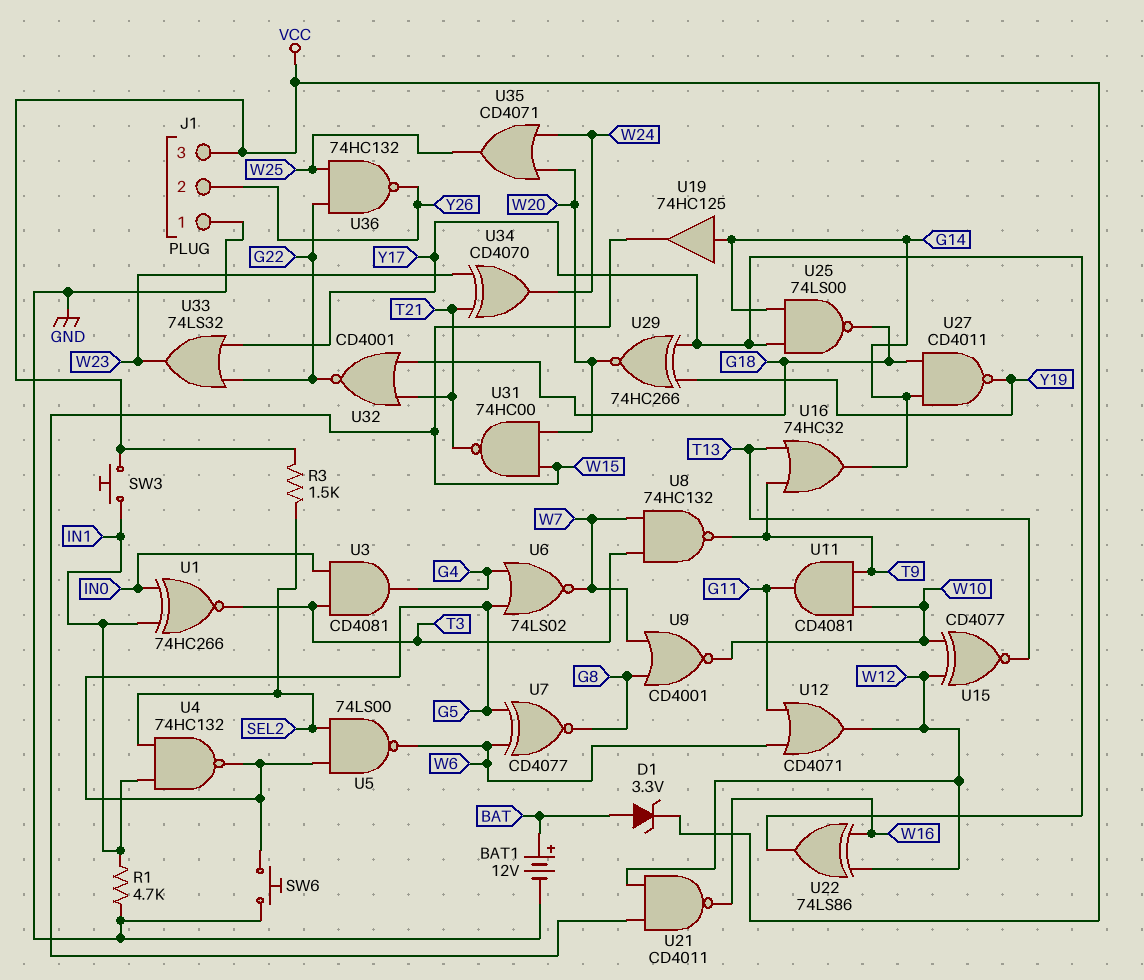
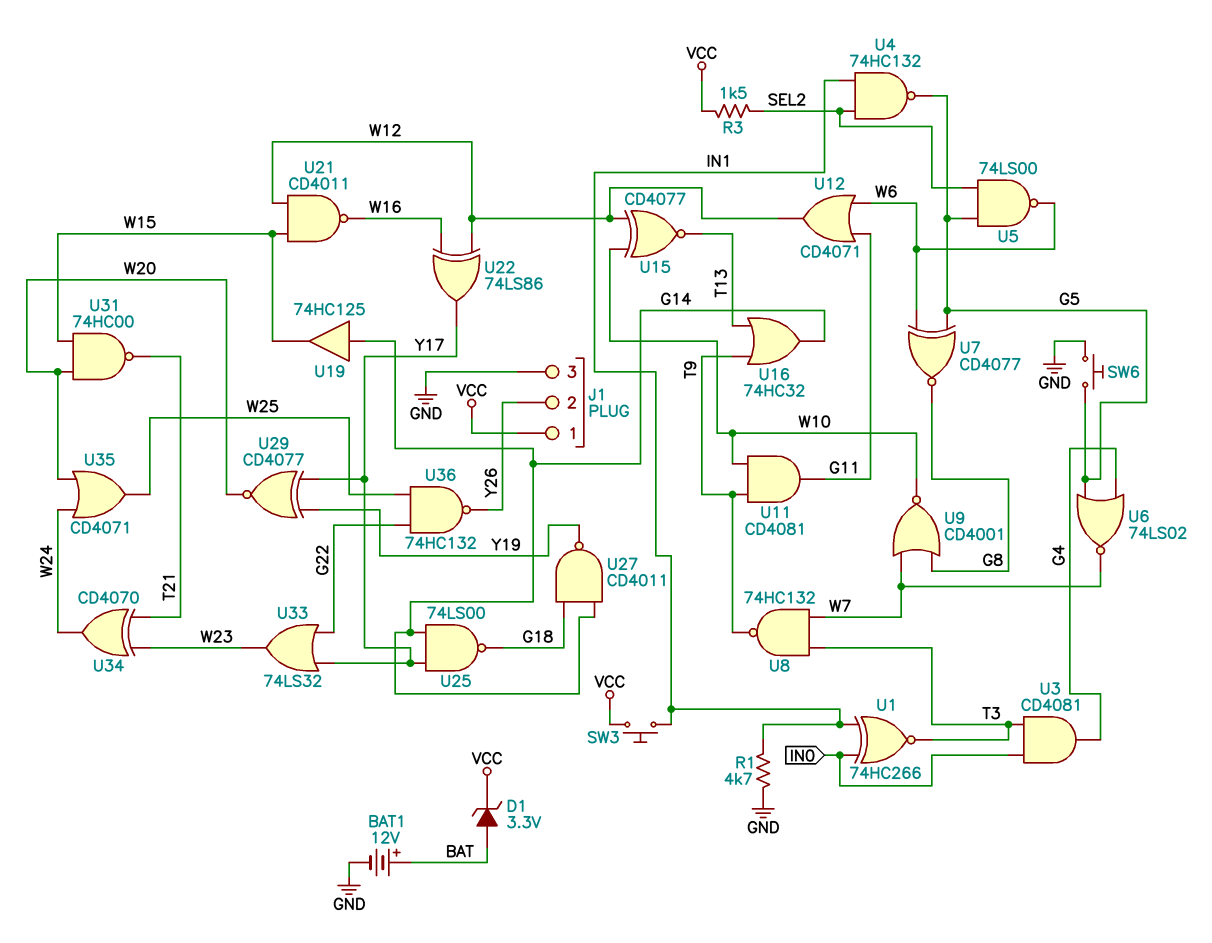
J1 pin 1: GND -> VCC
J1 pin 3: VCC -> GND
U29: XNOR 74HC266 (in Y17, in Y19, out W20) -> XNOR CD4077 (in Y17, in Y19, out W20)
U32: NOR CD4001 (in G18, in T21, out G22) -> none

